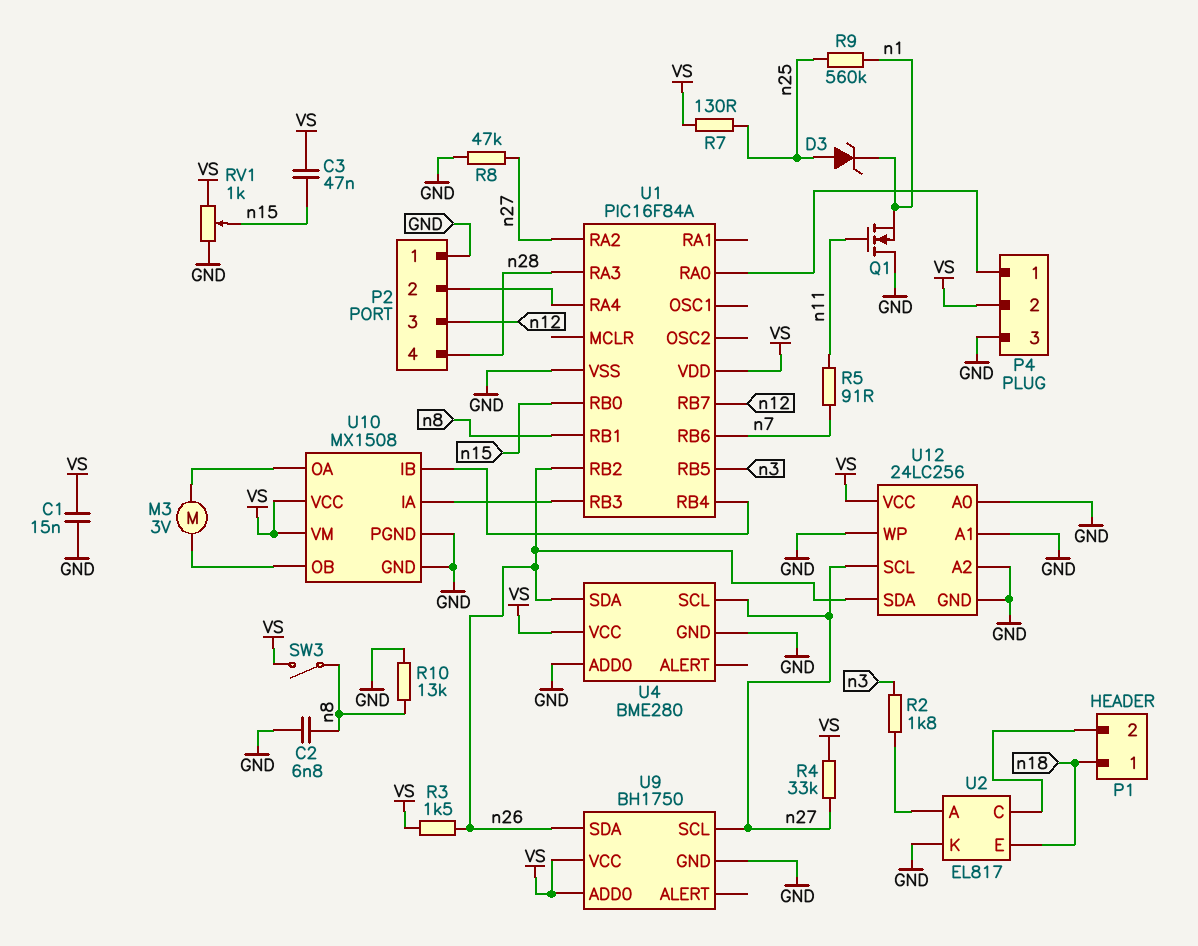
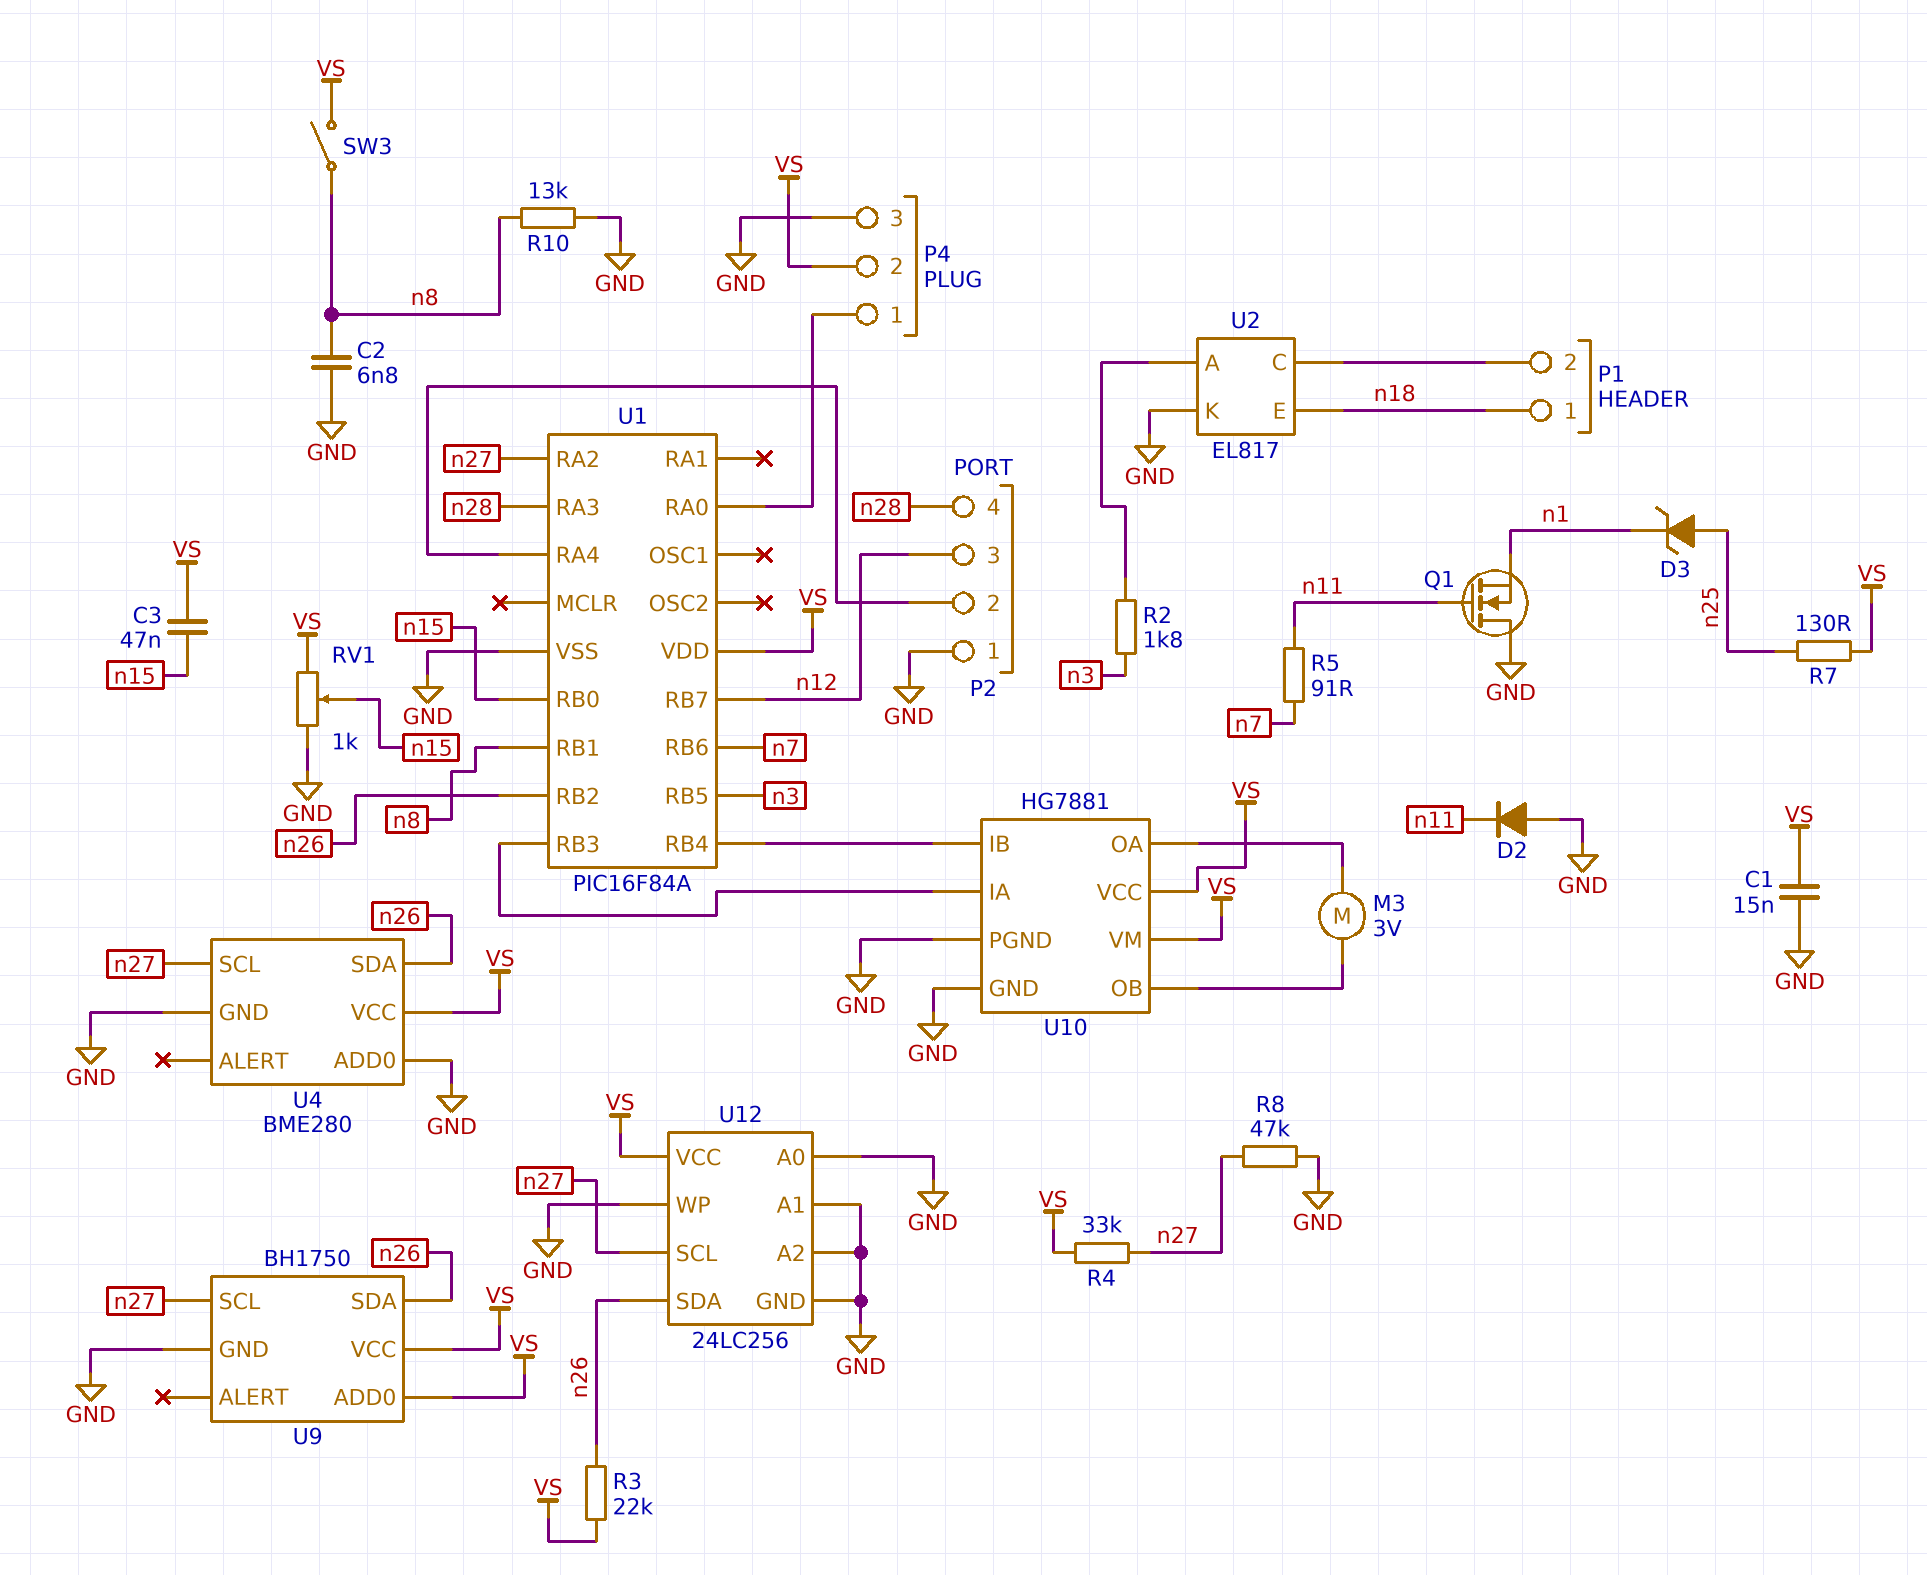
D2: none -> diode (A GND, K n11)
R3: 1.5k (VS, n26) -> 22k (VS, n26)
R9: 560k (n1, n25) -> none
U10: MX1508 -> HG7881

